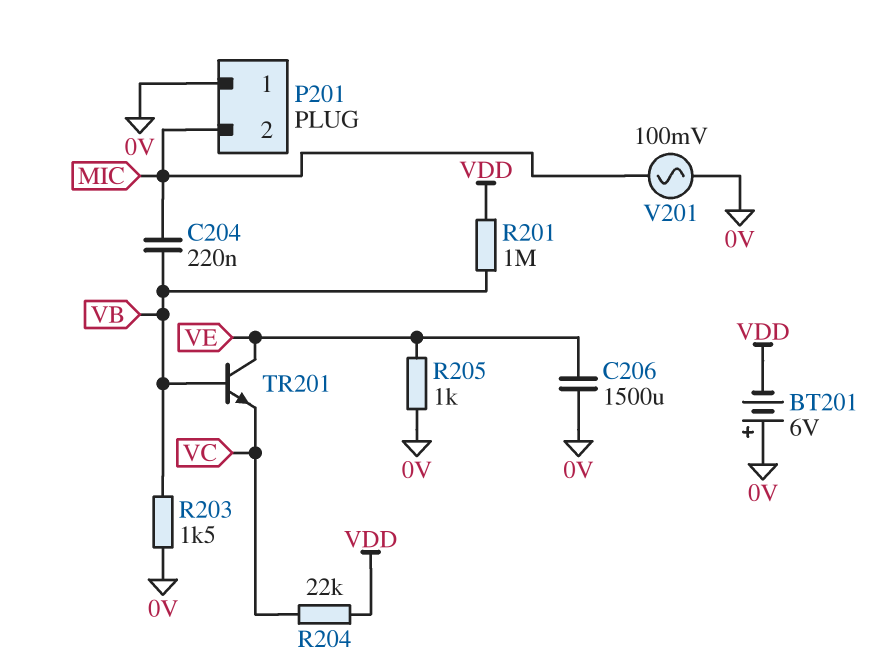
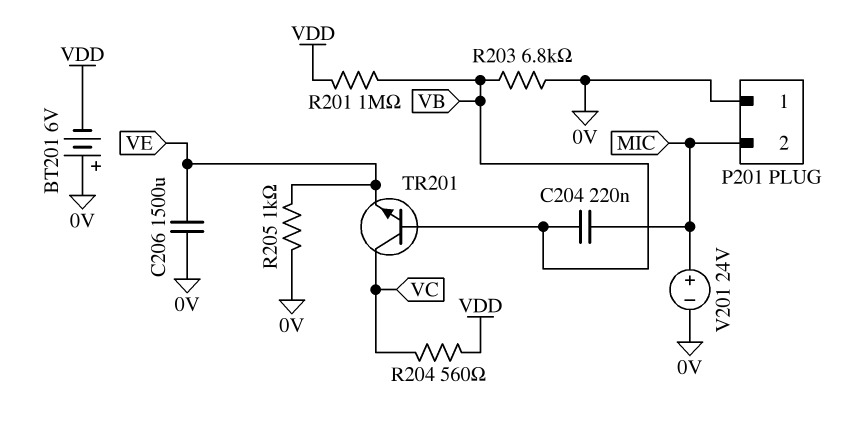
R203: 1.5k (0V, VB) -> 6.8k (0V, VB)
R204: 22k (VC, VDD) -> 560 (VC, VDD)
TR201: NPN (B VB, C VE, E VC) -> NPN (B VB, C VC, E VE)
V201: AC 100mV (0V, MIC) -> 24V (plus MIC, minus 0V)

